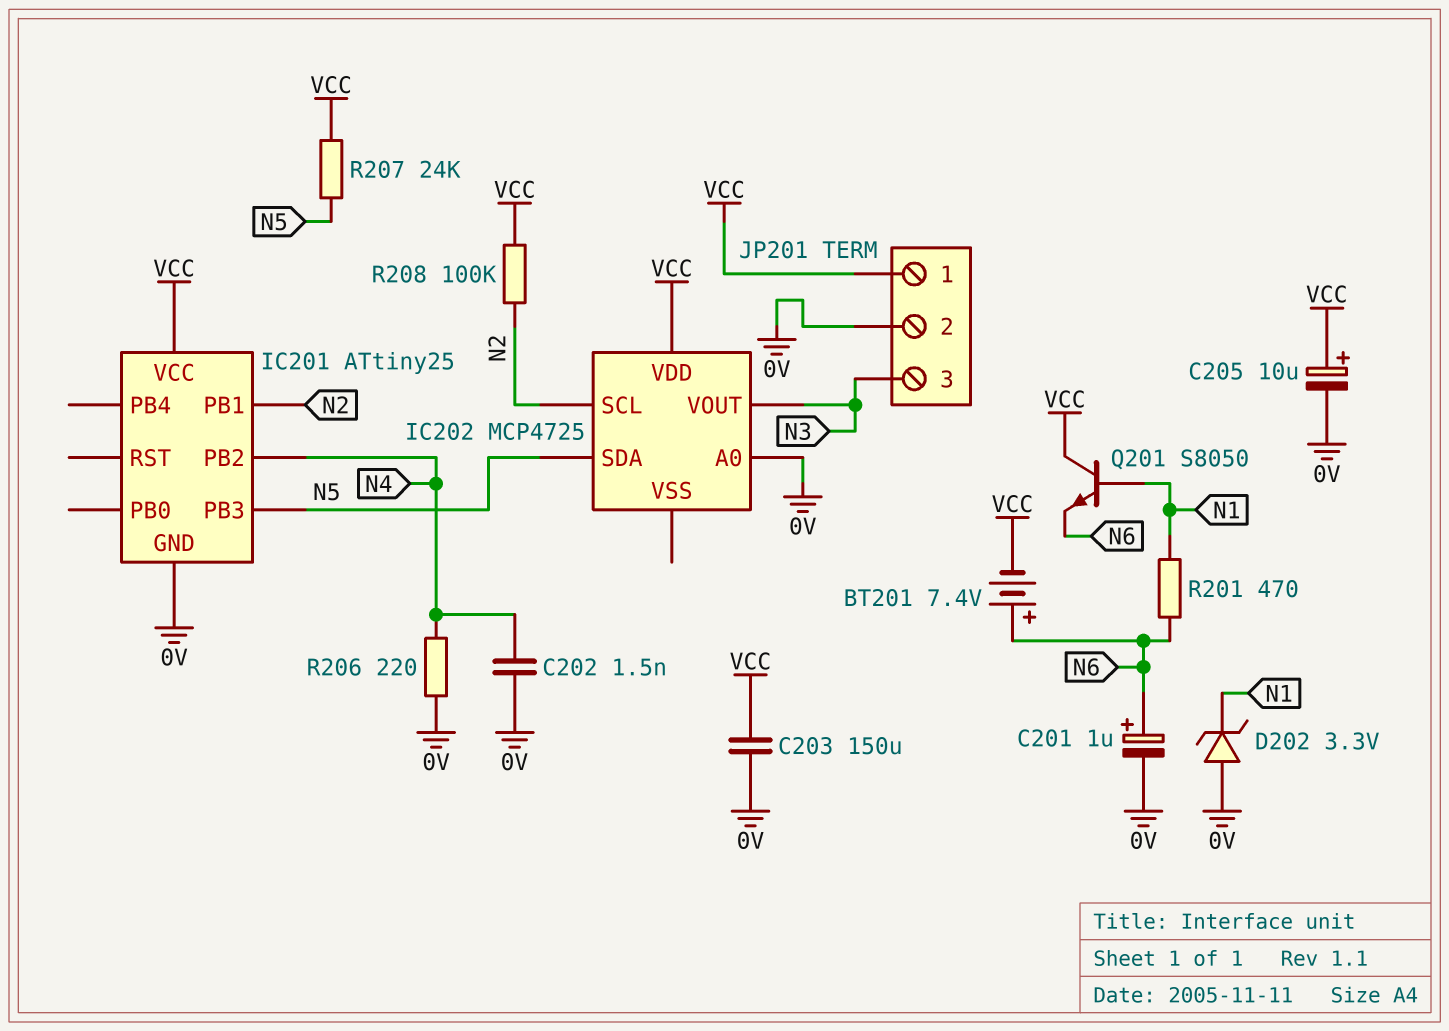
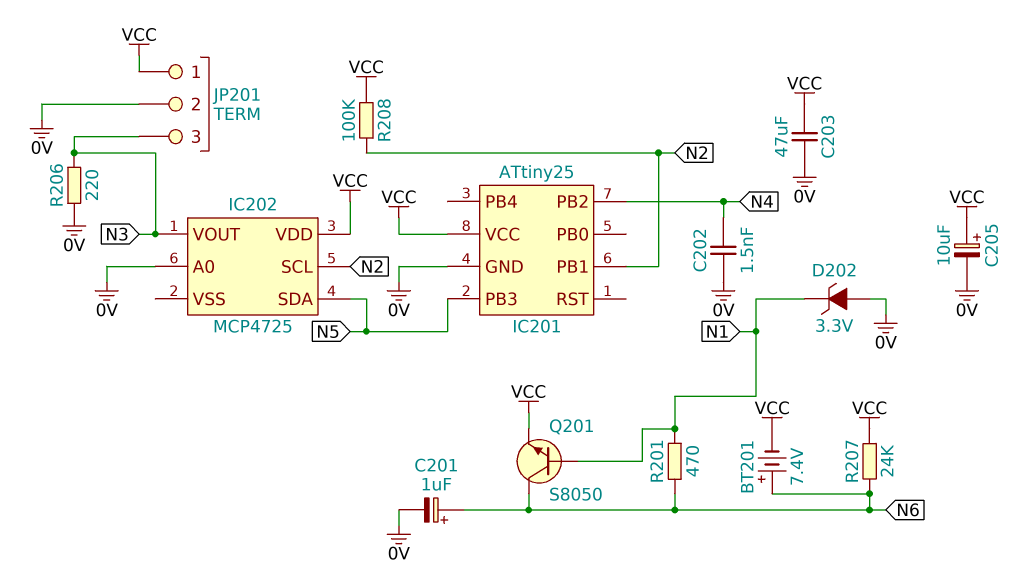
C203: 150uF (0V, VCC) -> 47uF (0V, VCC)
Q201: NPN S8050 (B N1, C VCC, E N6) -> NPN S8050 (B N1, C N6, E VCC)
R206: 220 (0V, N4) -> 220 (0V, N3)
R207: 24k (N5, VCC) -> 24k (N6, VCC)

